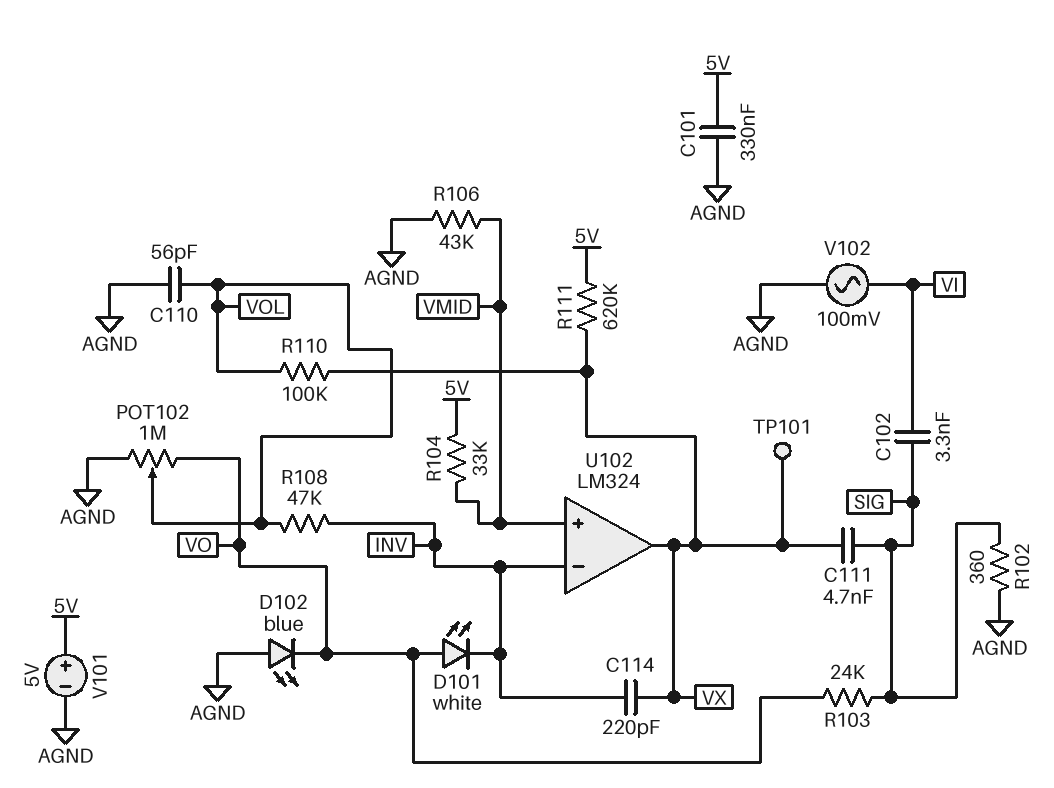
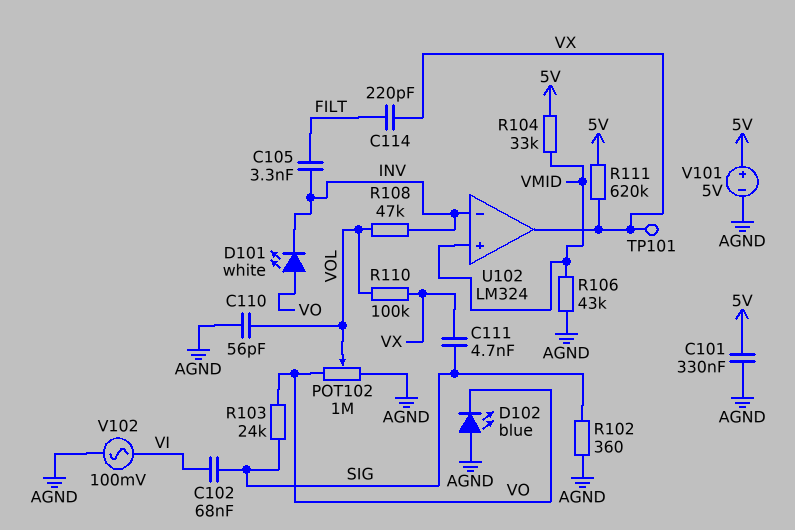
C102: 3.3nF (SIG, VI) -> 68nF (SIG, VI)
C105: none -> 3.3nF (FILT, INV)
C114: 220pF (INV, VX) -> 220pF (FILT, VX)

